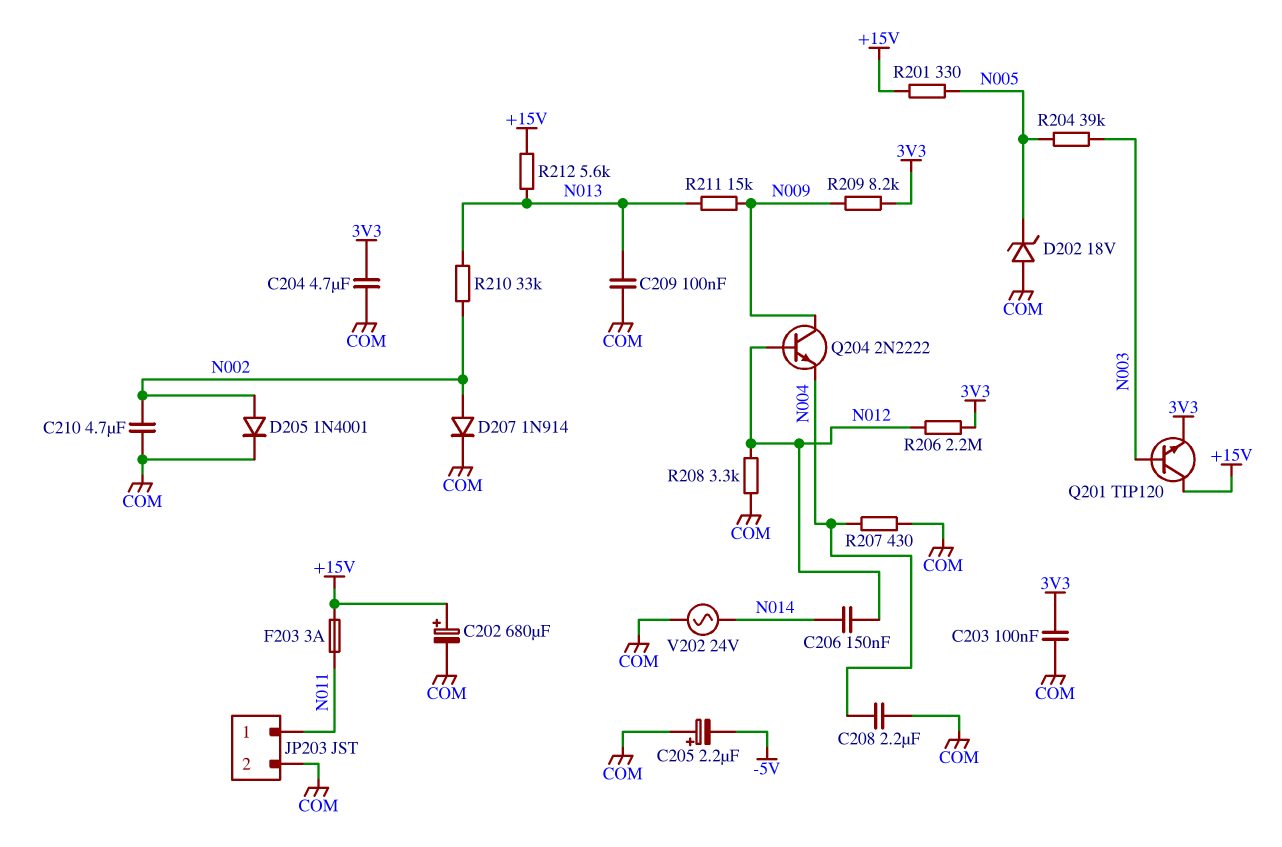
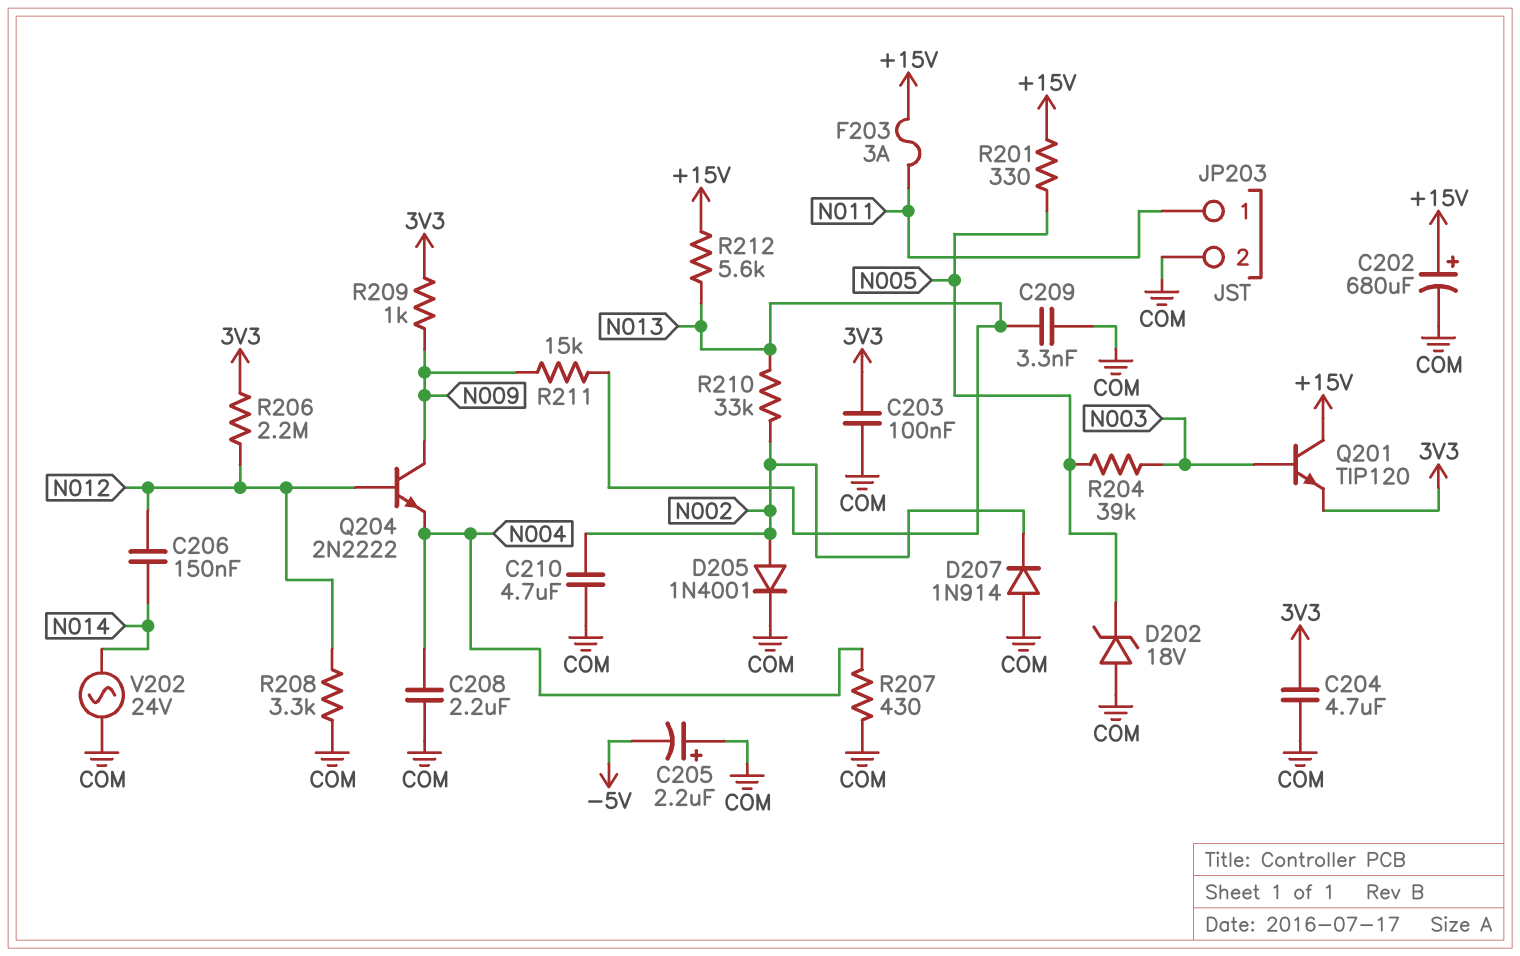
C209: 100nF (COM, N013) -> 3.3nF (COM, N013)
D207: diode 1N914 (A N002, K COM) -> diode 1N914 (A COM, K N002)
R209: 8.2k (3V3, N009) -> 1k (3V3, N009)

